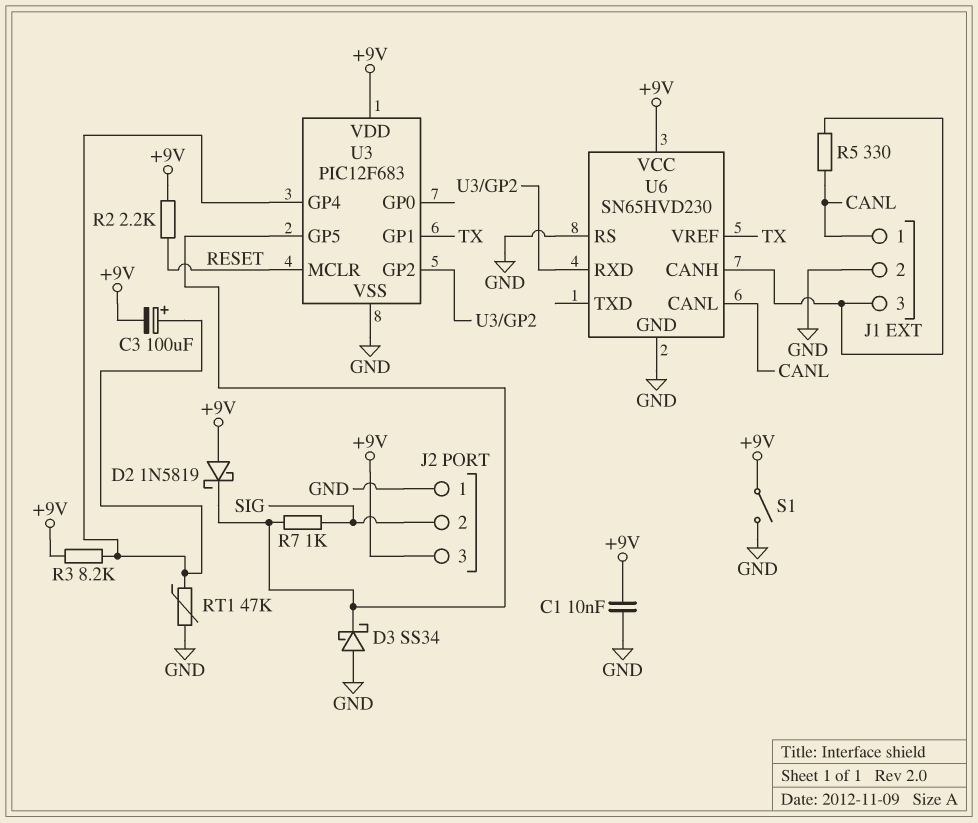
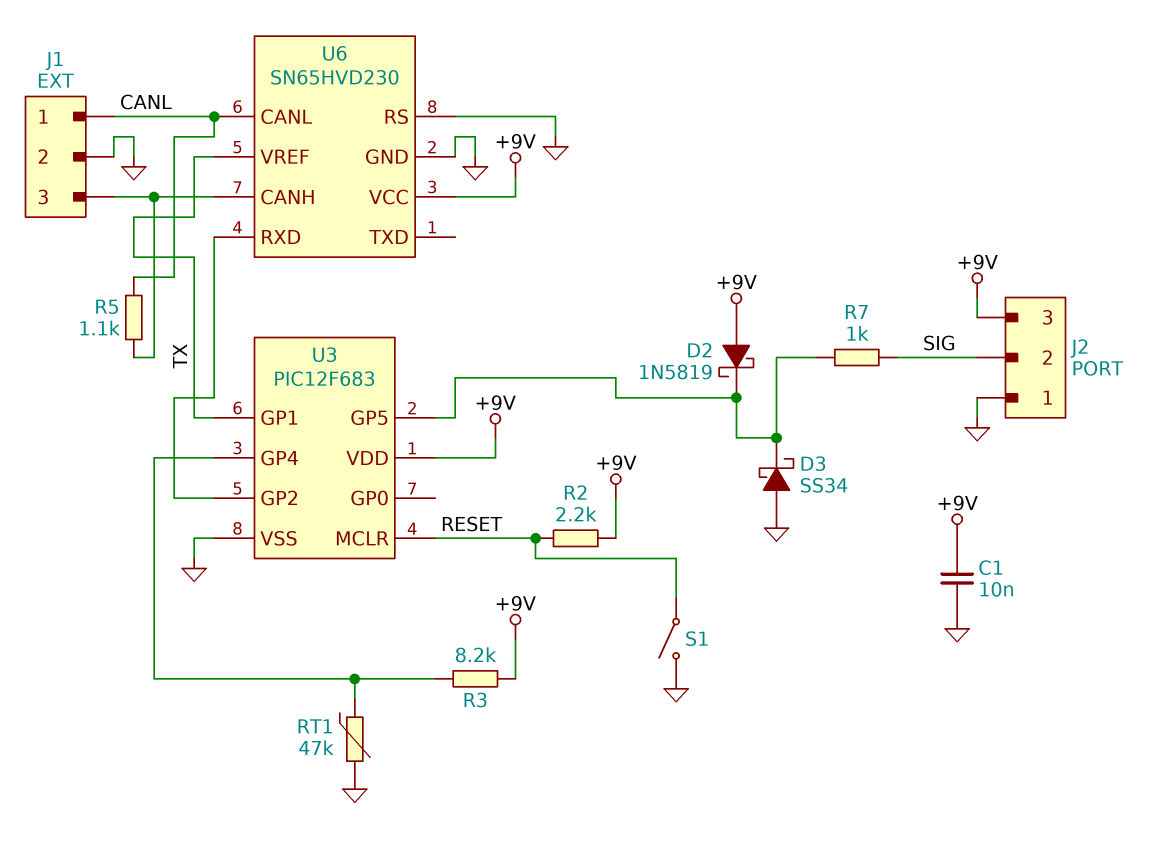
C3: 100uF (plus U3/GP4, minus +9V) -> none
R5: 330 (CANL, J1/3) -> 1.1k (CANL, J1/3)
S1: switch (+9V, GND) -> switch (GND, RESET)

